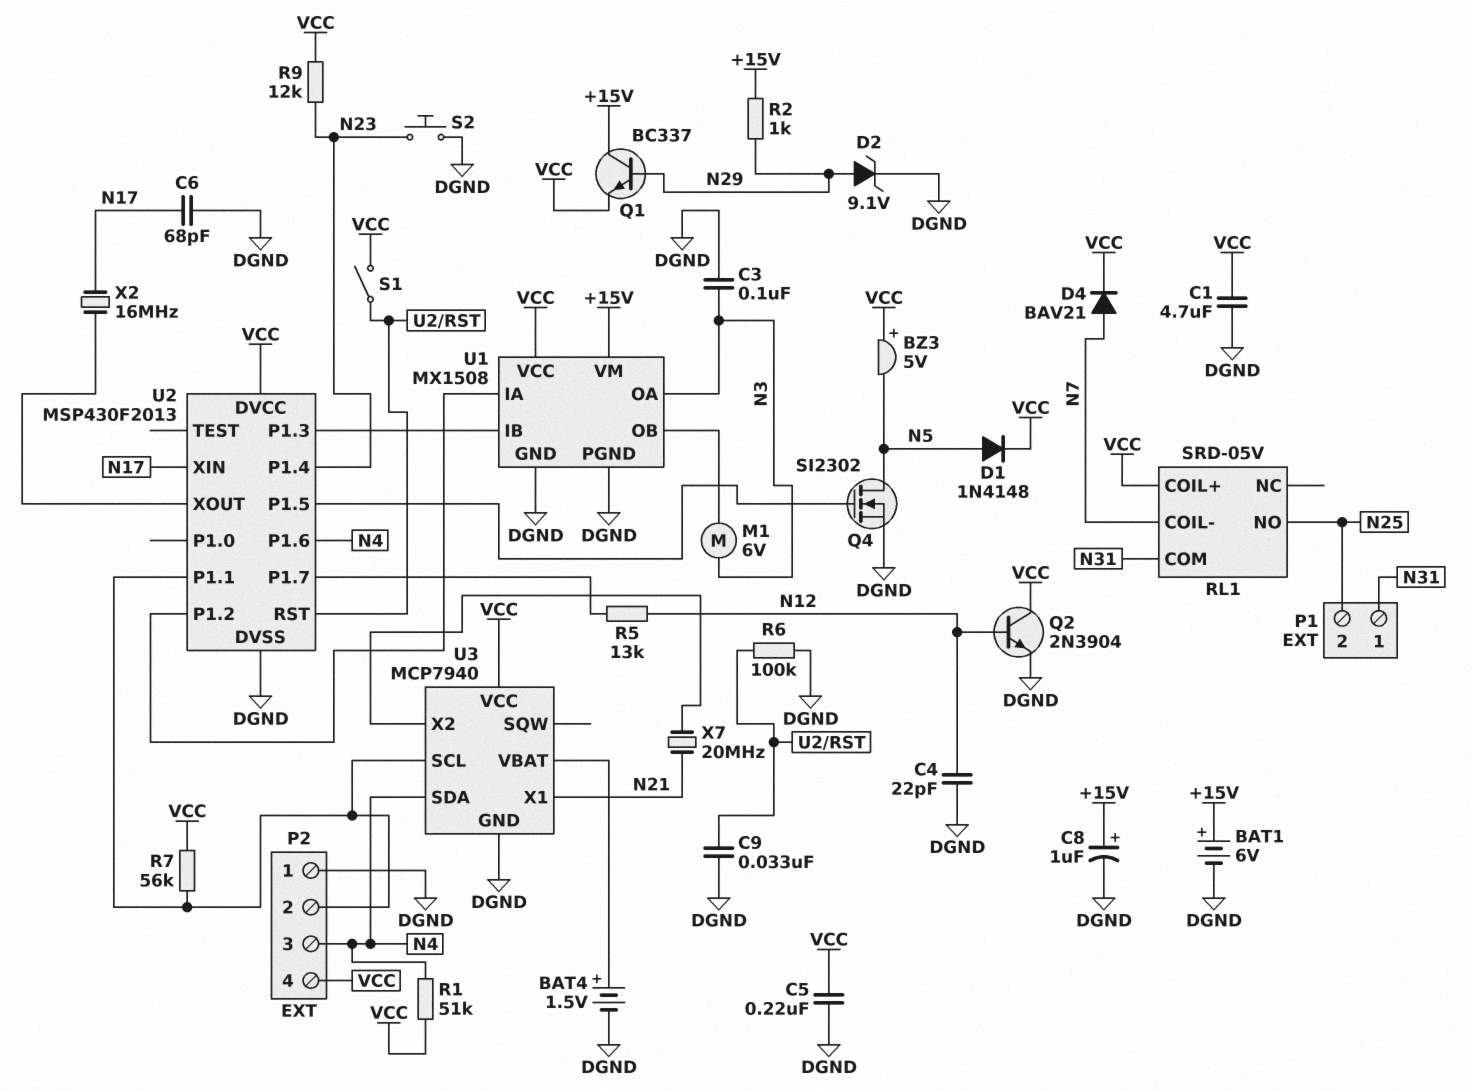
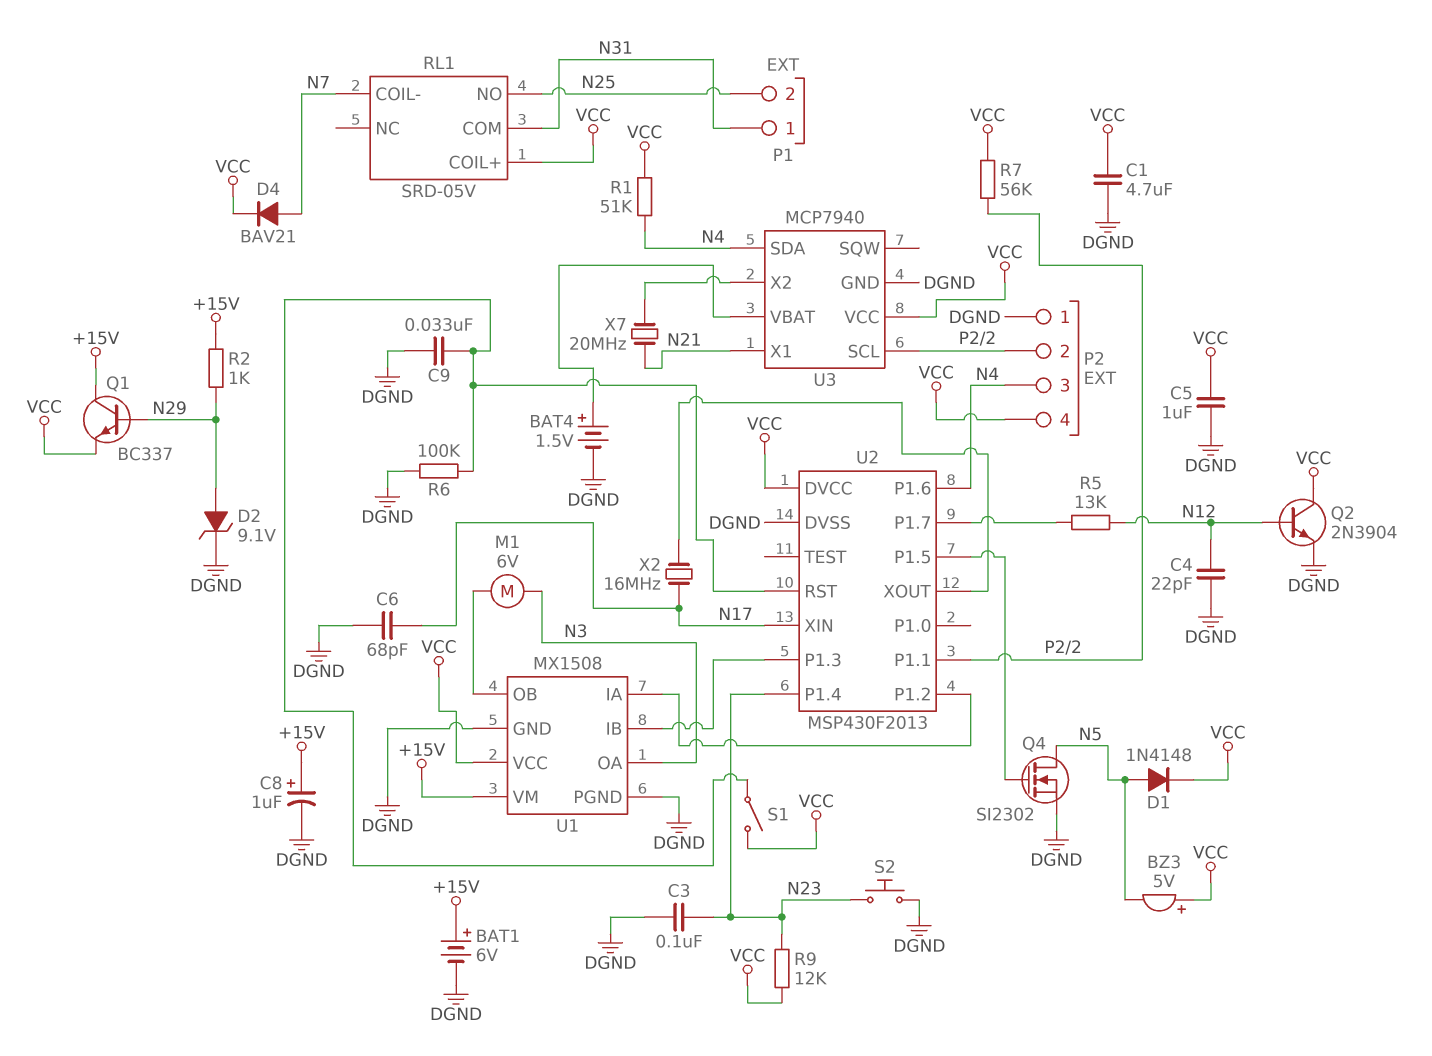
C3: 100nF (DGND, N3) -> 100nF (DGND, N23)
C5: 220nF (DGND, VCC) -> 1uF (DGND, VCC)

